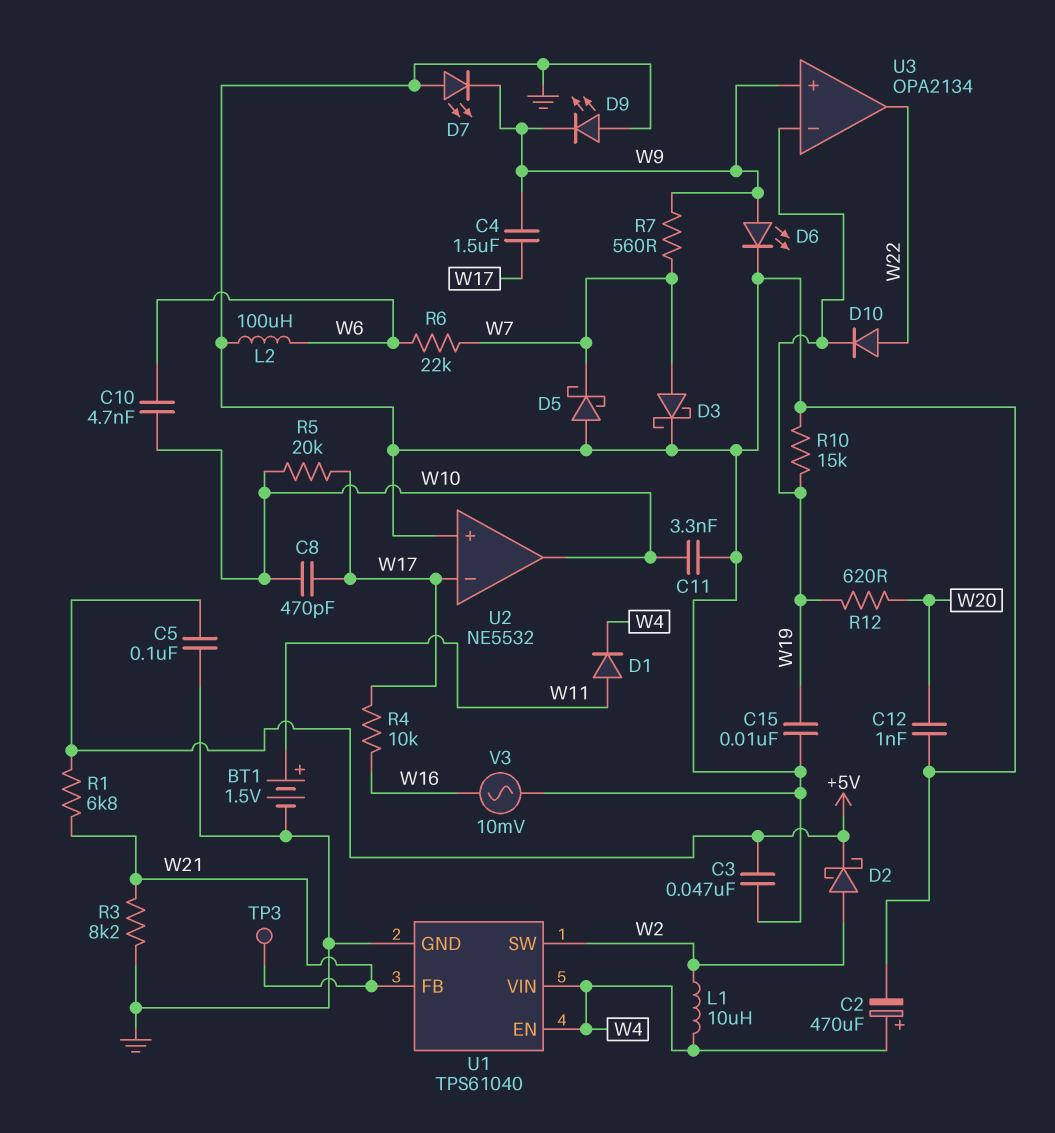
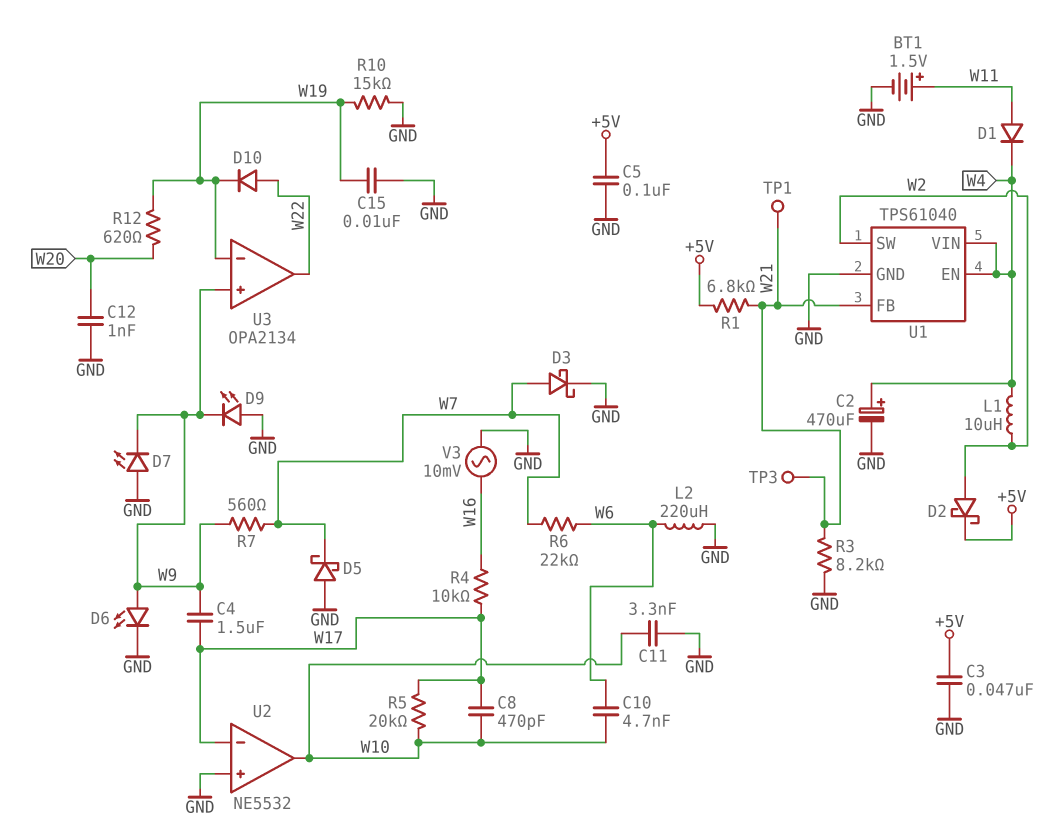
L2: 100uH (GND, W6) -> 220uH (GND, W6)
TP1: none -> test point (W21)

